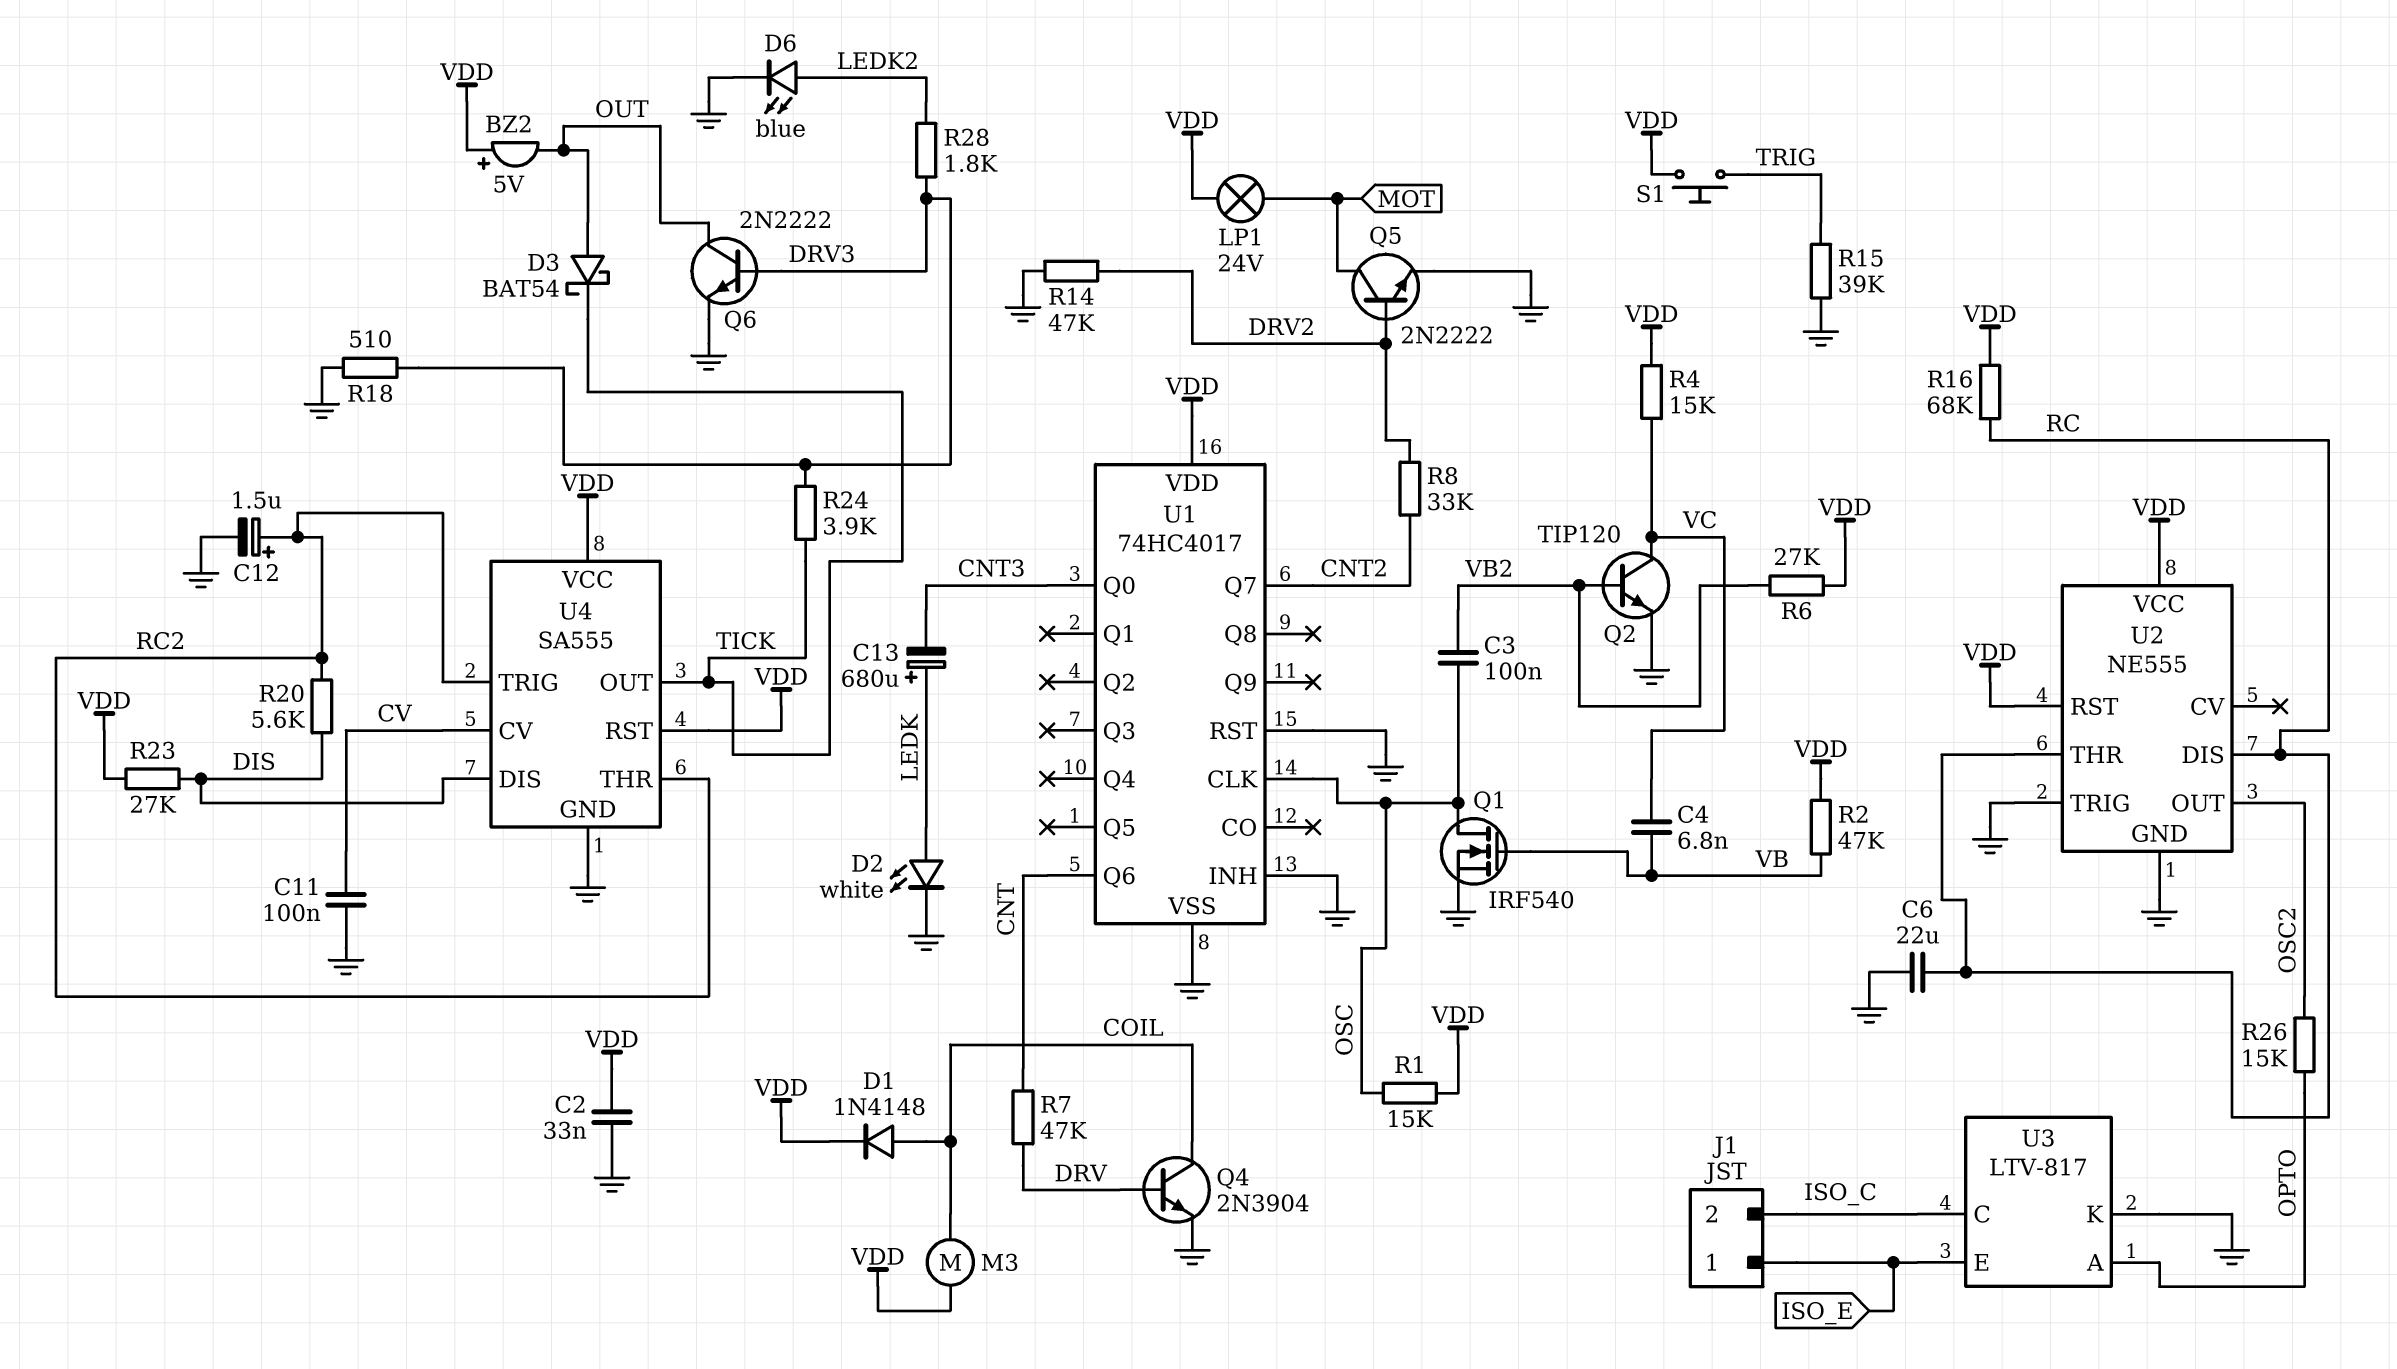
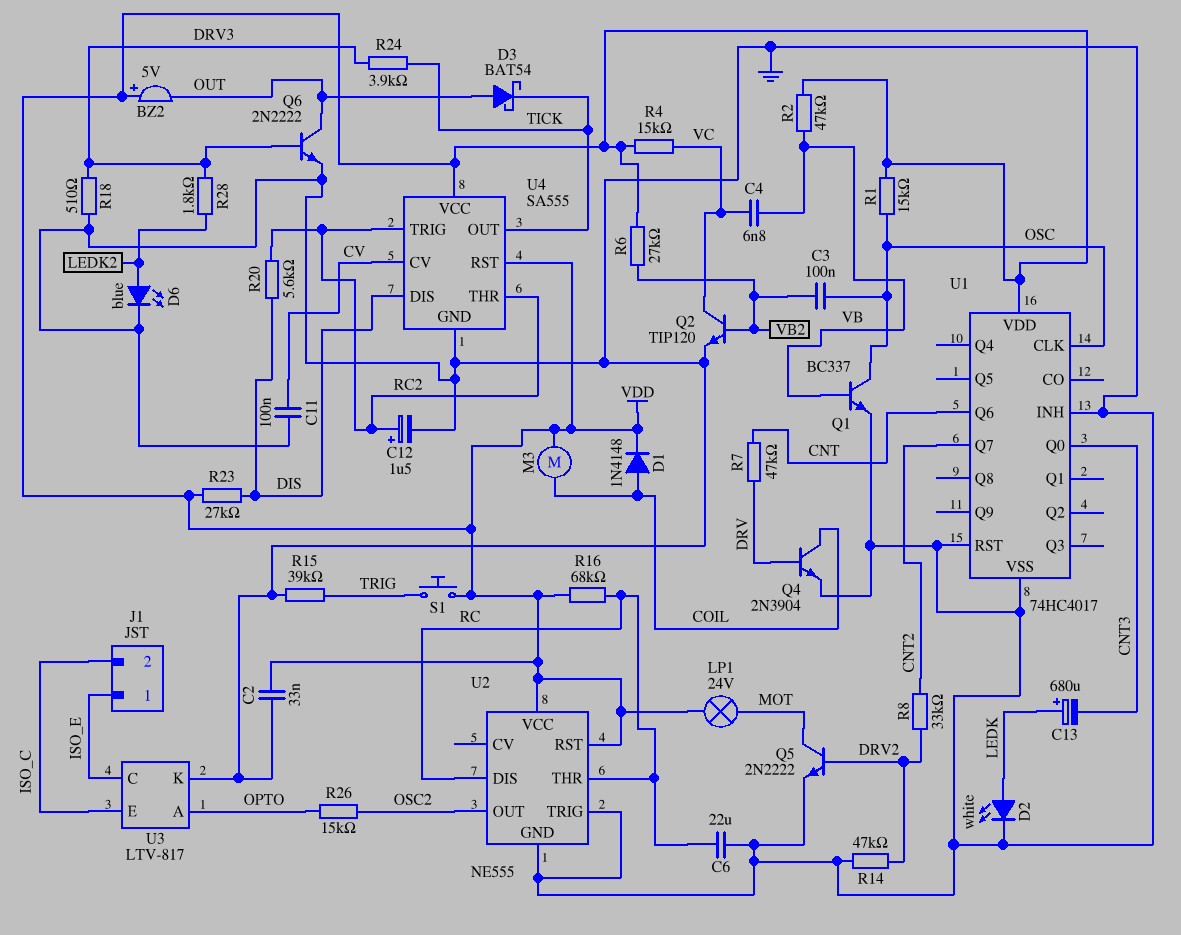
Q1: NMOS IRF540 (G VB, D OSC, S GND) -> NPN BC337 (B VB, C OSC, E GND)
U3 pin C: ISO_C -> ISO_E
U3 pin E: ISO_E -> ISO_C

